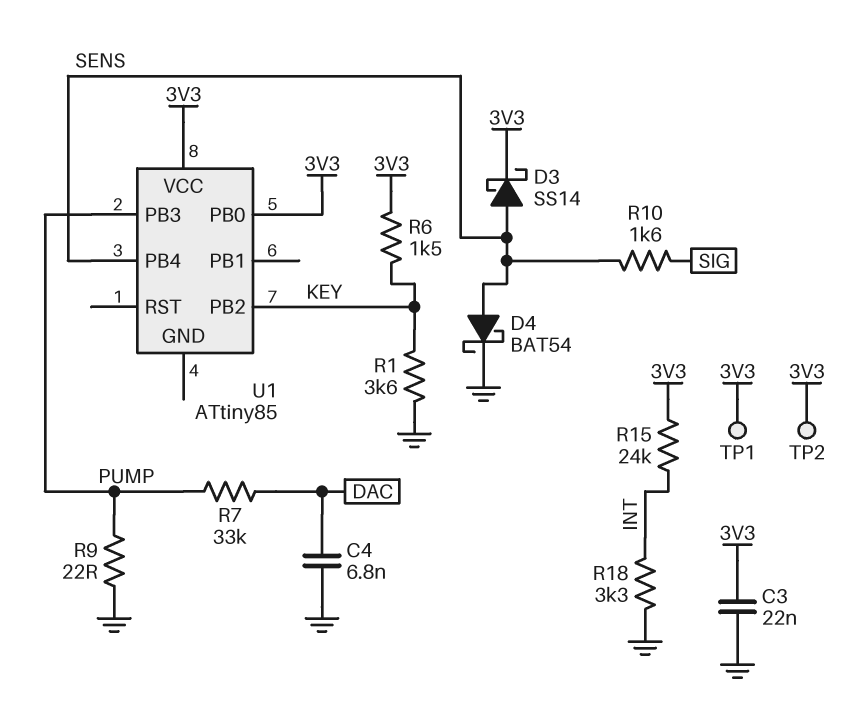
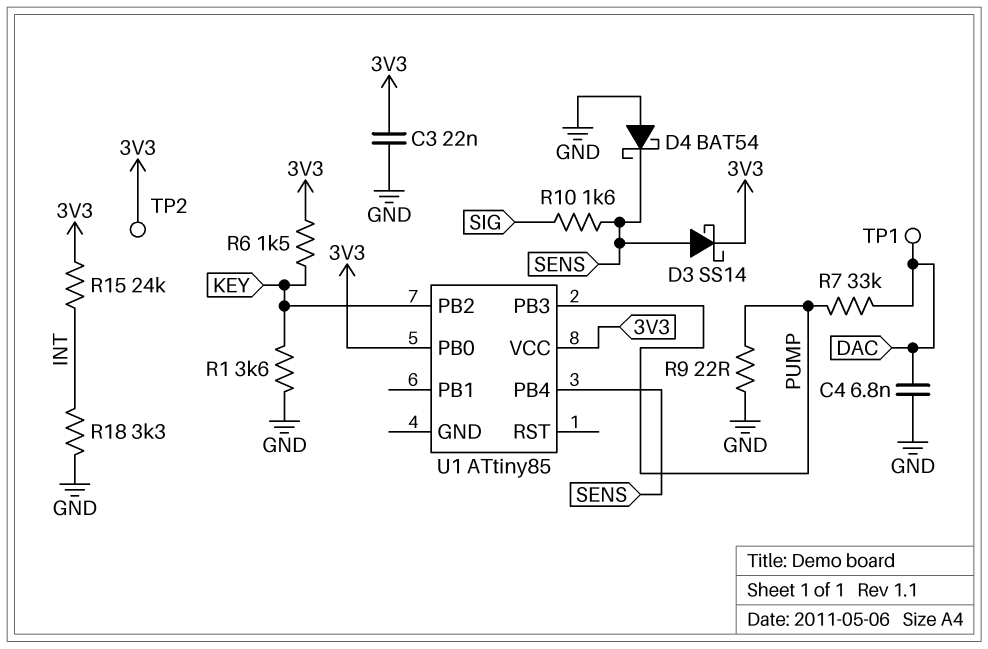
D4: schottky BAT54 (A SENS, K GND) -> schottky BAT54 (A GND, K SENS)
TP1: test point (3V3) -> test point (DAC)

